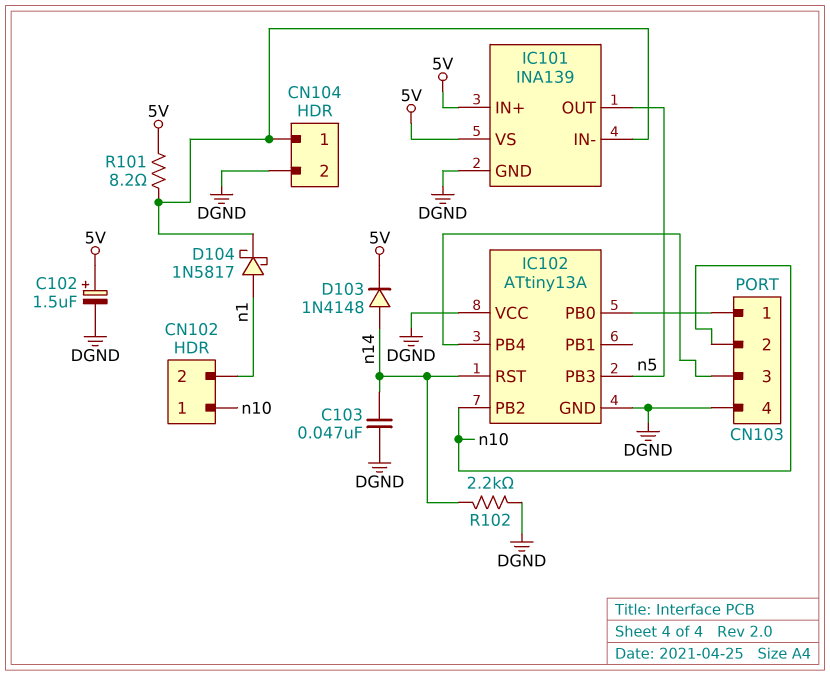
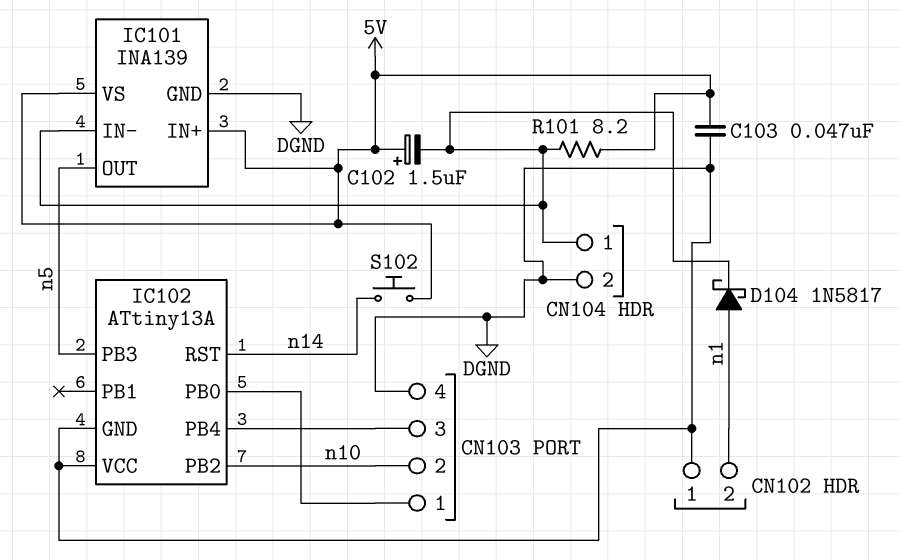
C102: 1.5uF (plus 5V, minus DGND) -> 1.5uF (plus 5V, minus CN104/1)
C103: 47nF (DGND, n14) -> 47nF (5V, DGND)
CN102 pin 1: n10 -> DGND
D103: diode 1N4148 (A n14, K 5V) -> none
R102: 2.2k (DGND, n14) -> none
S102: none -> button (5V, n14)

